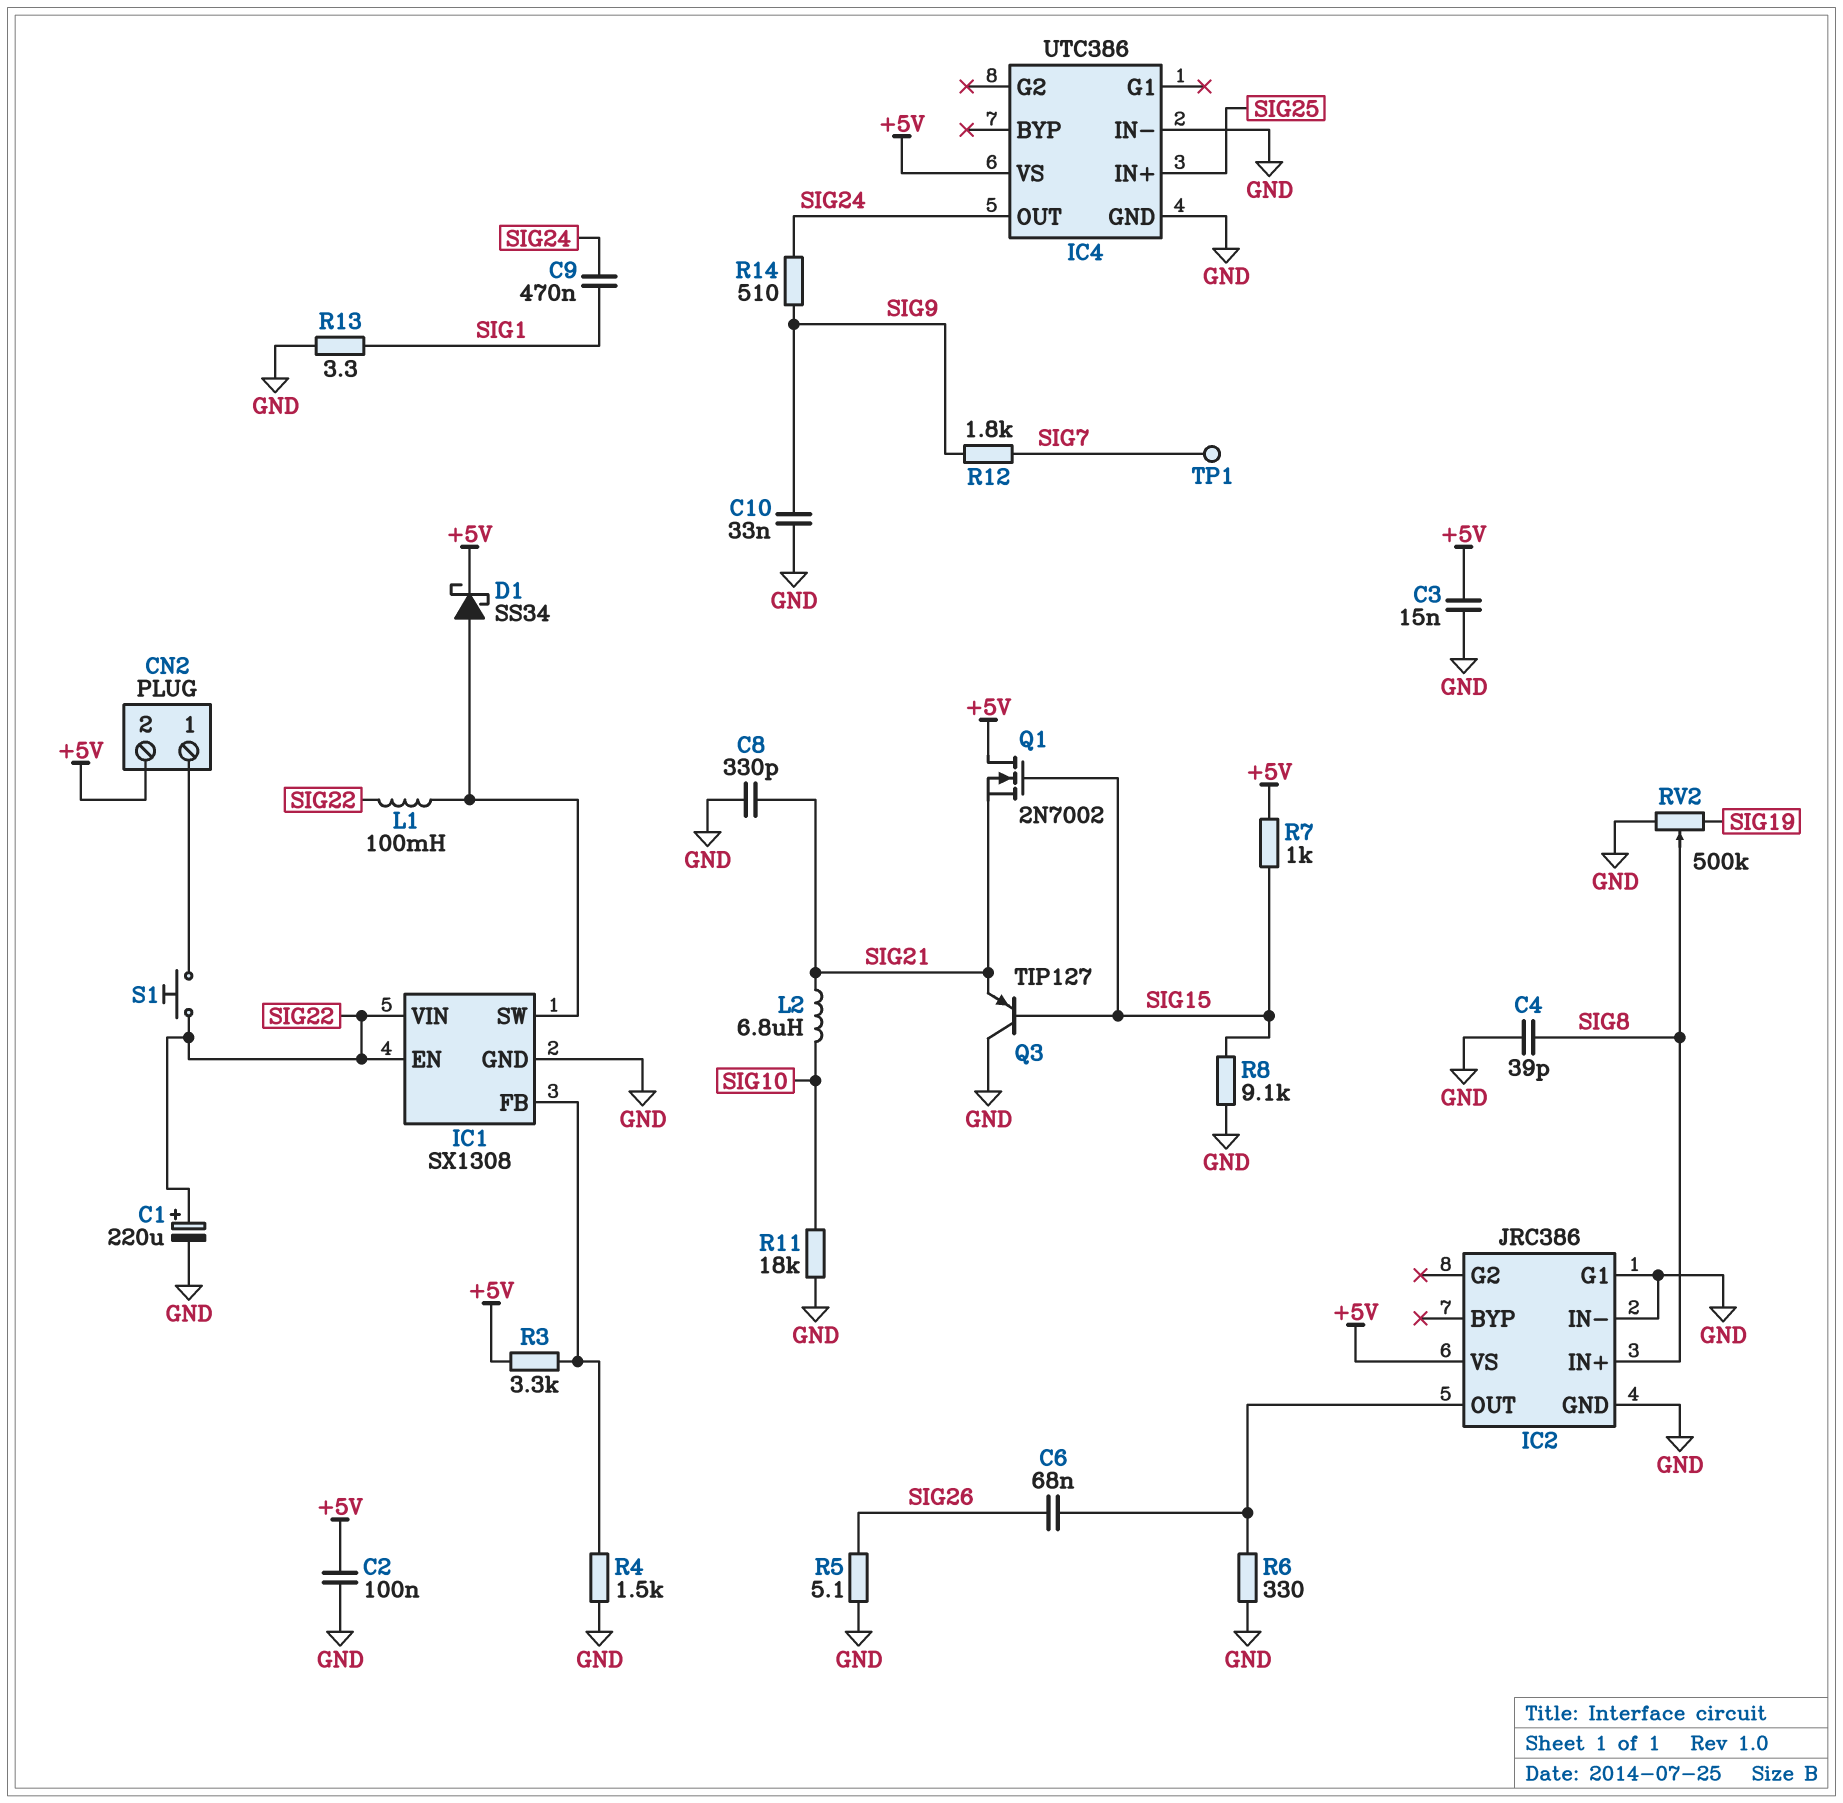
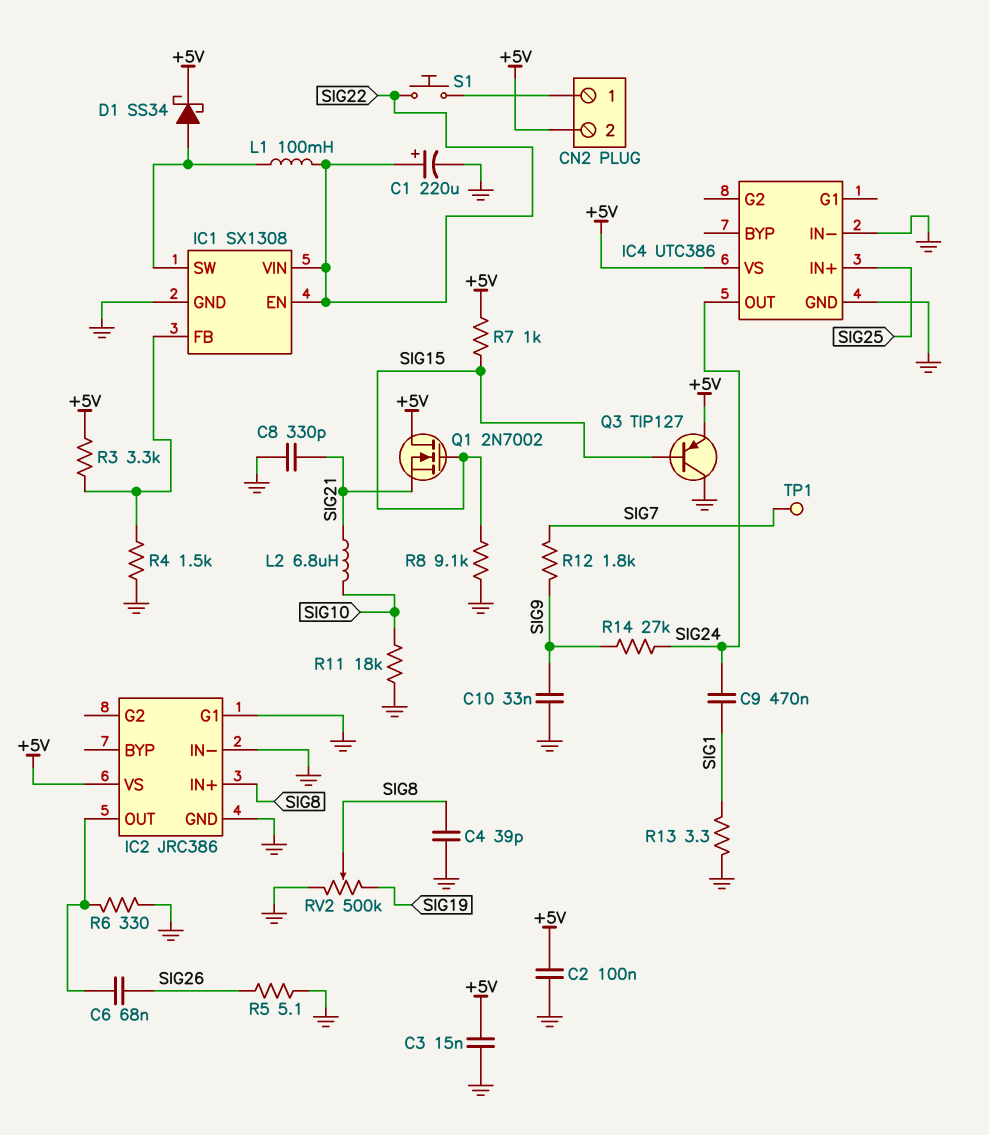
Q3: PNP TIP127 (B SIG15, C GND, E SIG21) -> PNP TIP127 (B SIG15, C GND, E +5V)
R14: 510 (SIG9, SIG24) -> 27k (SIG9, SIG24)

